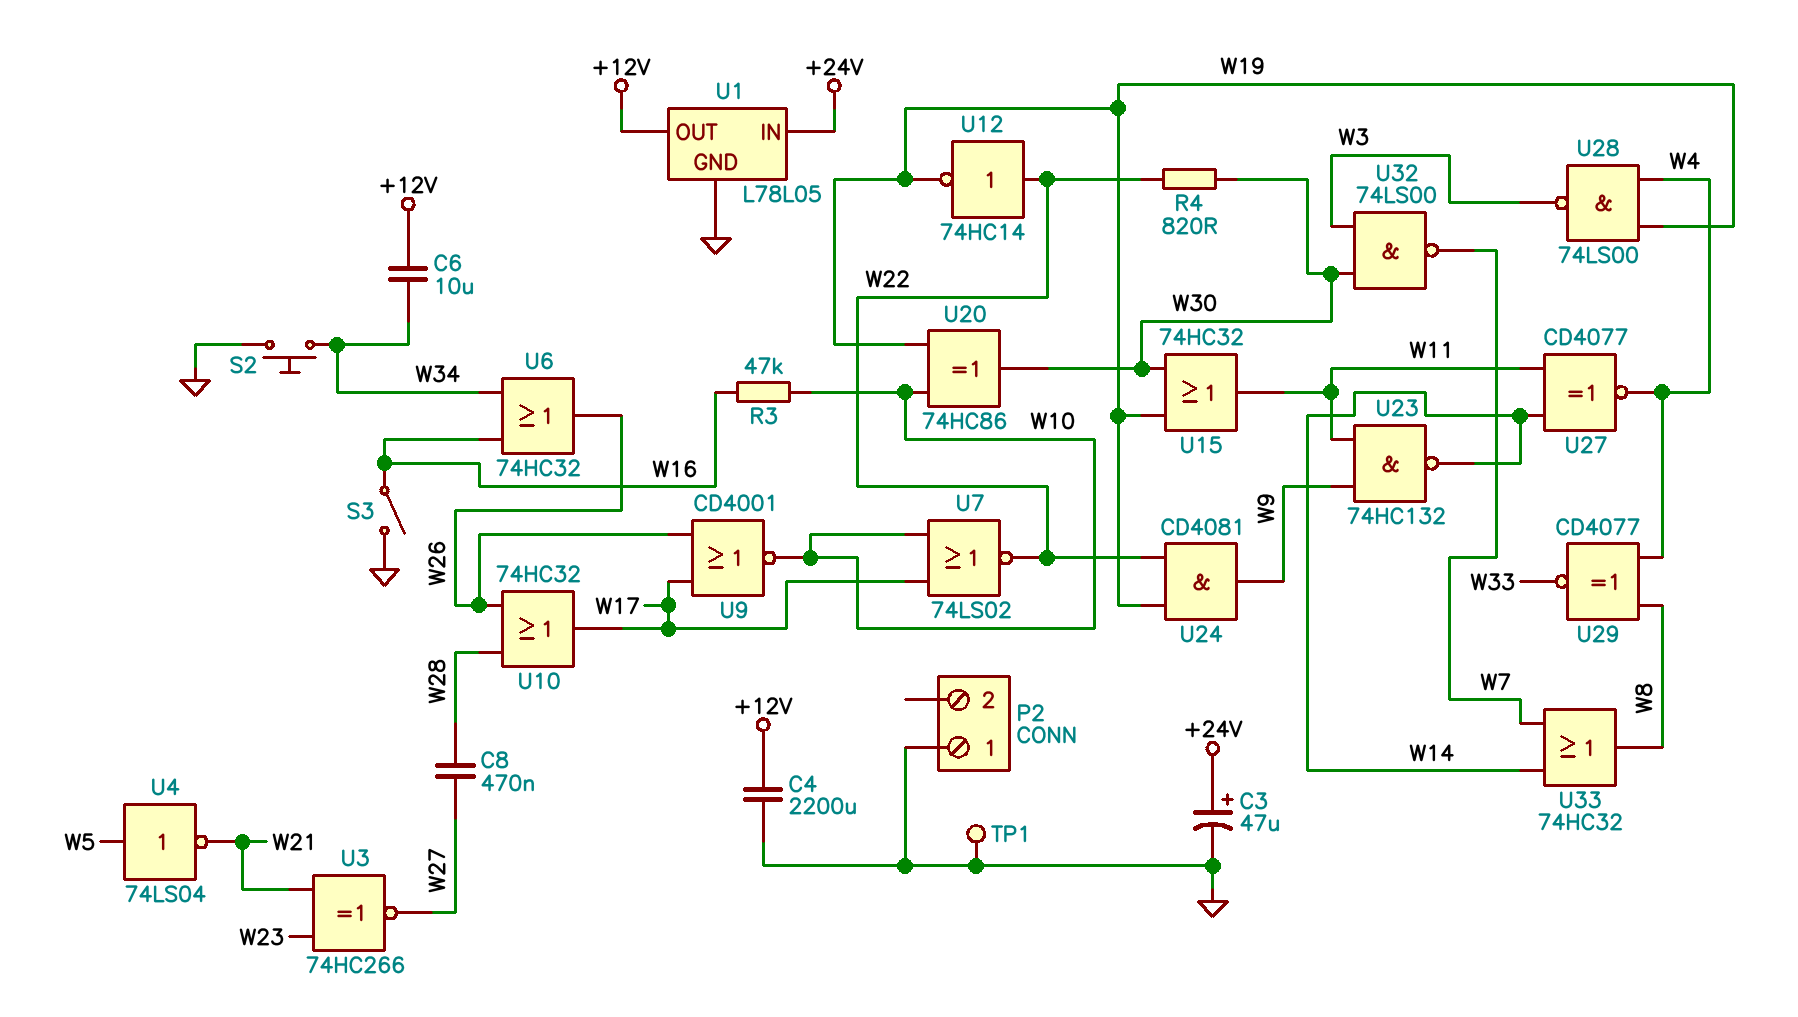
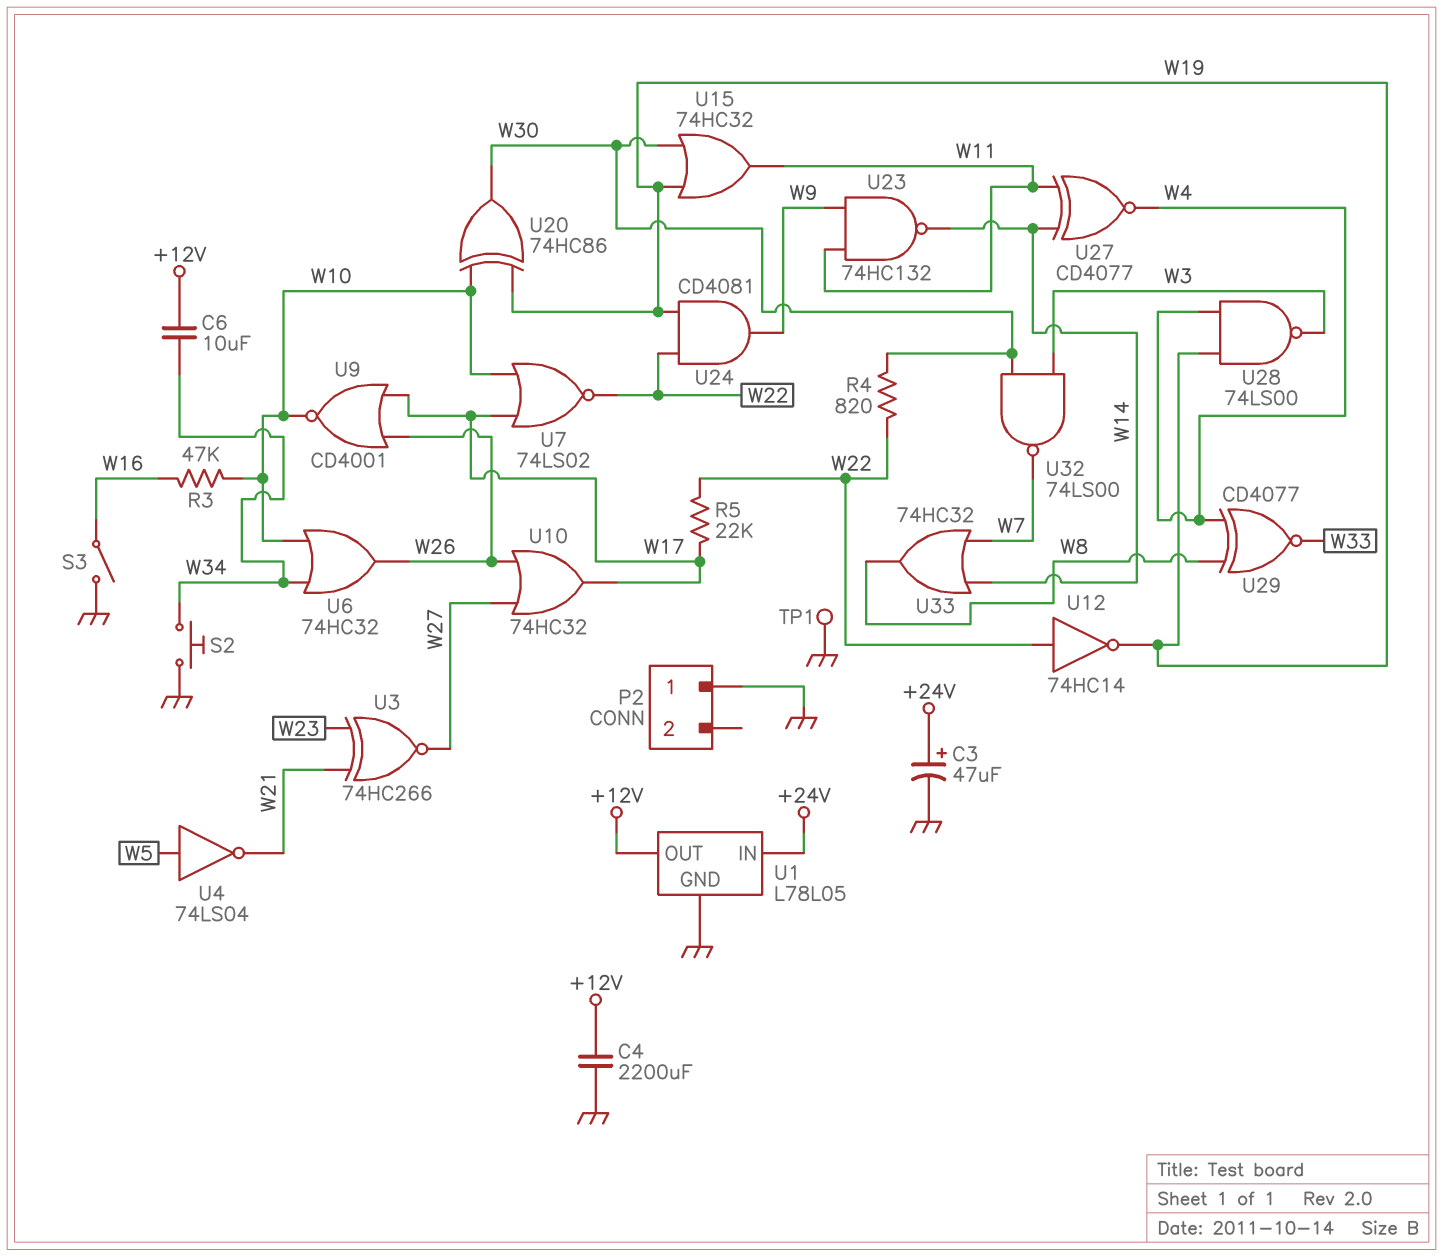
C8: 470nF (W27, W28) -> none
R5: none -> 22k (W17, W22)
U6: OR 74HC32 (in W16, in W34, out W26) -> OR 74HC32 (in W10, in W34, out W26)
U10: OR 74HC32 (in W26, in W28, out W17) -> OR 74HC32 (in W26, in W27, out W17)

